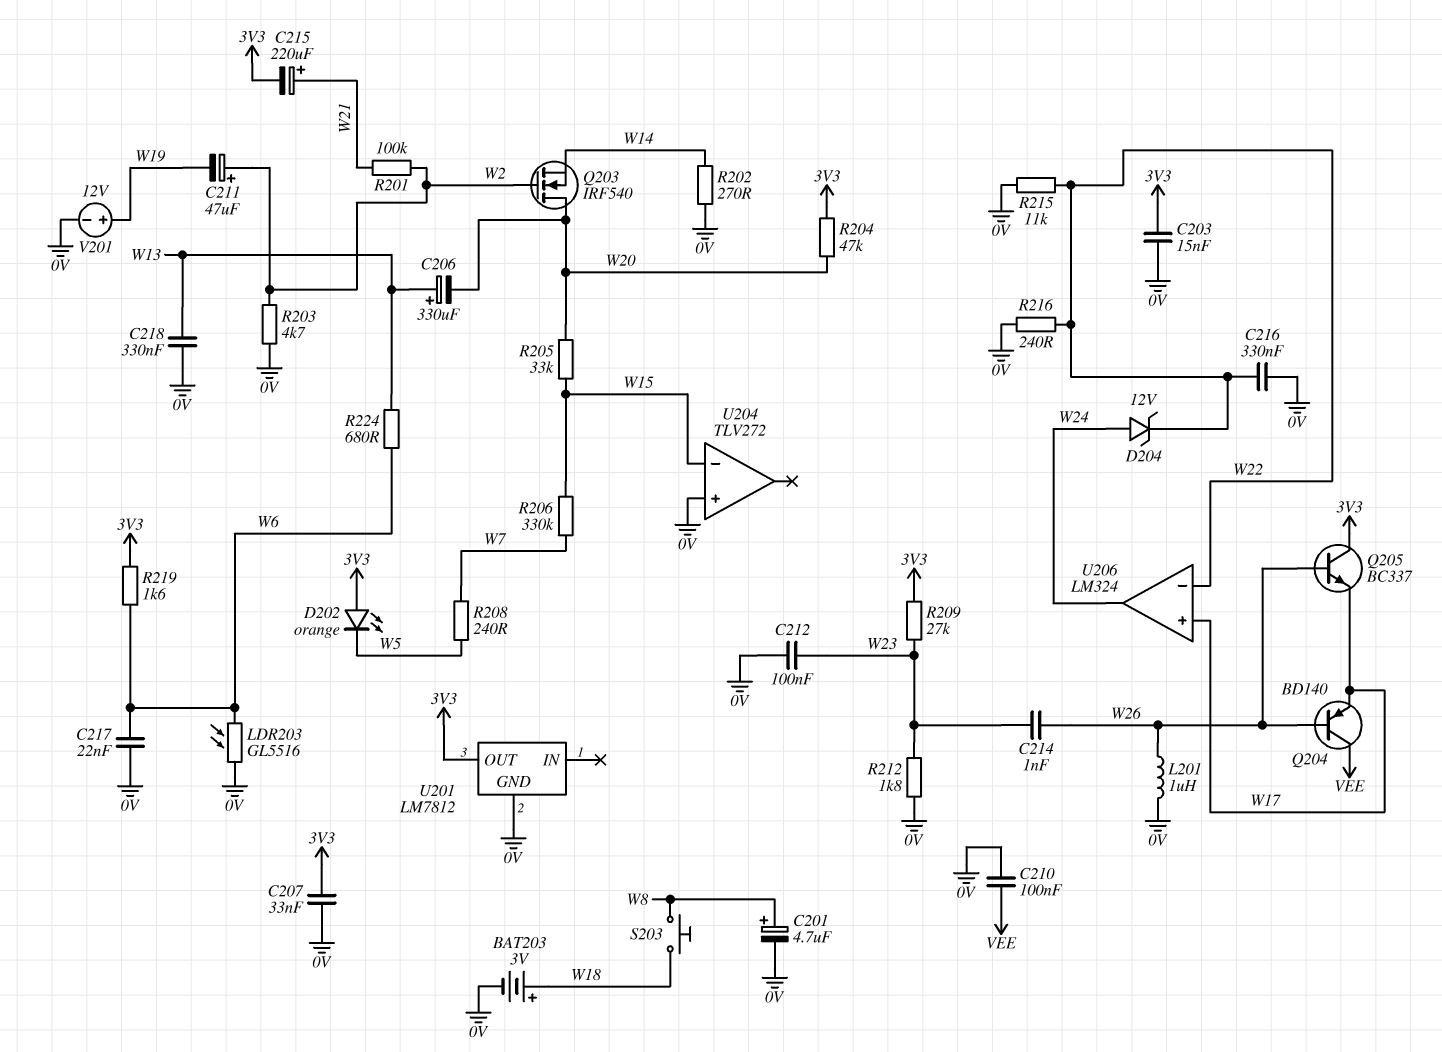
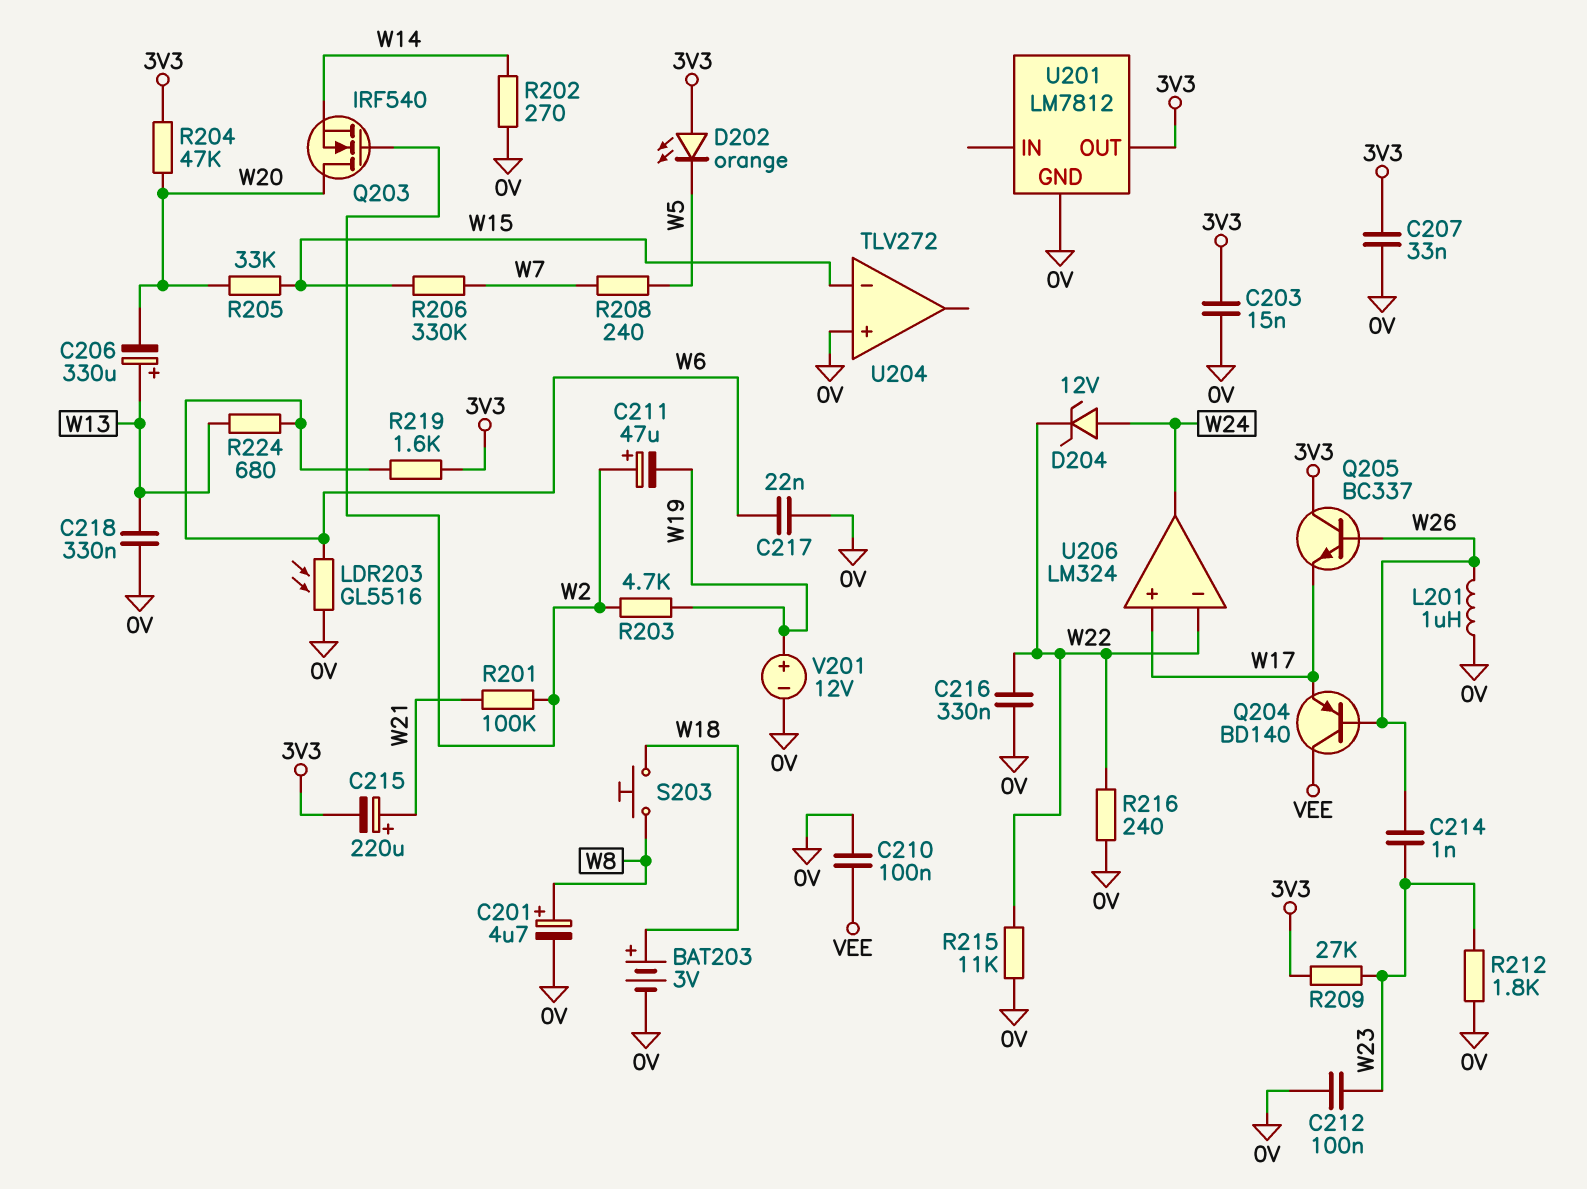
R203: 4.7k (0V, W2) -> 4.7k (W2, W19)

